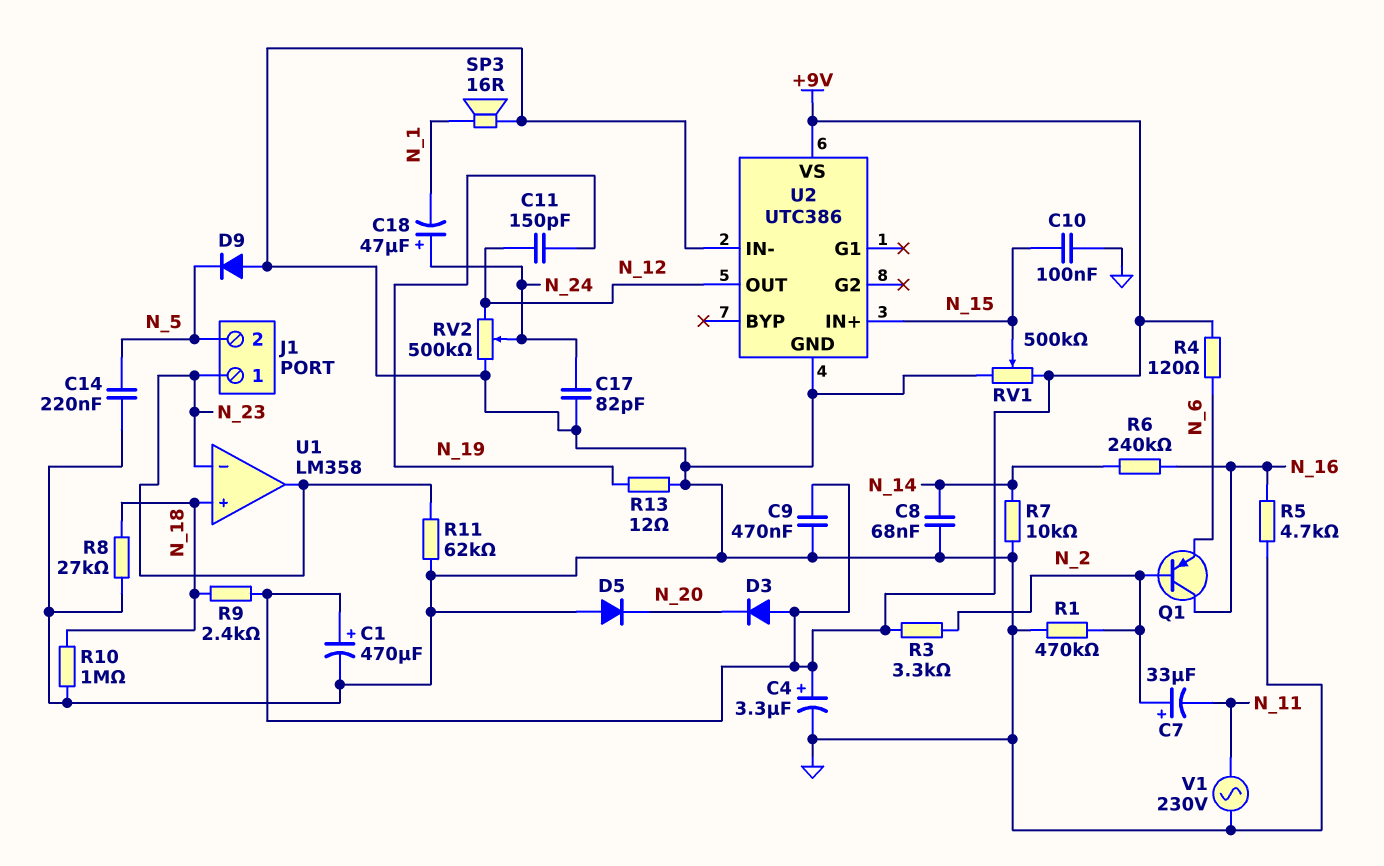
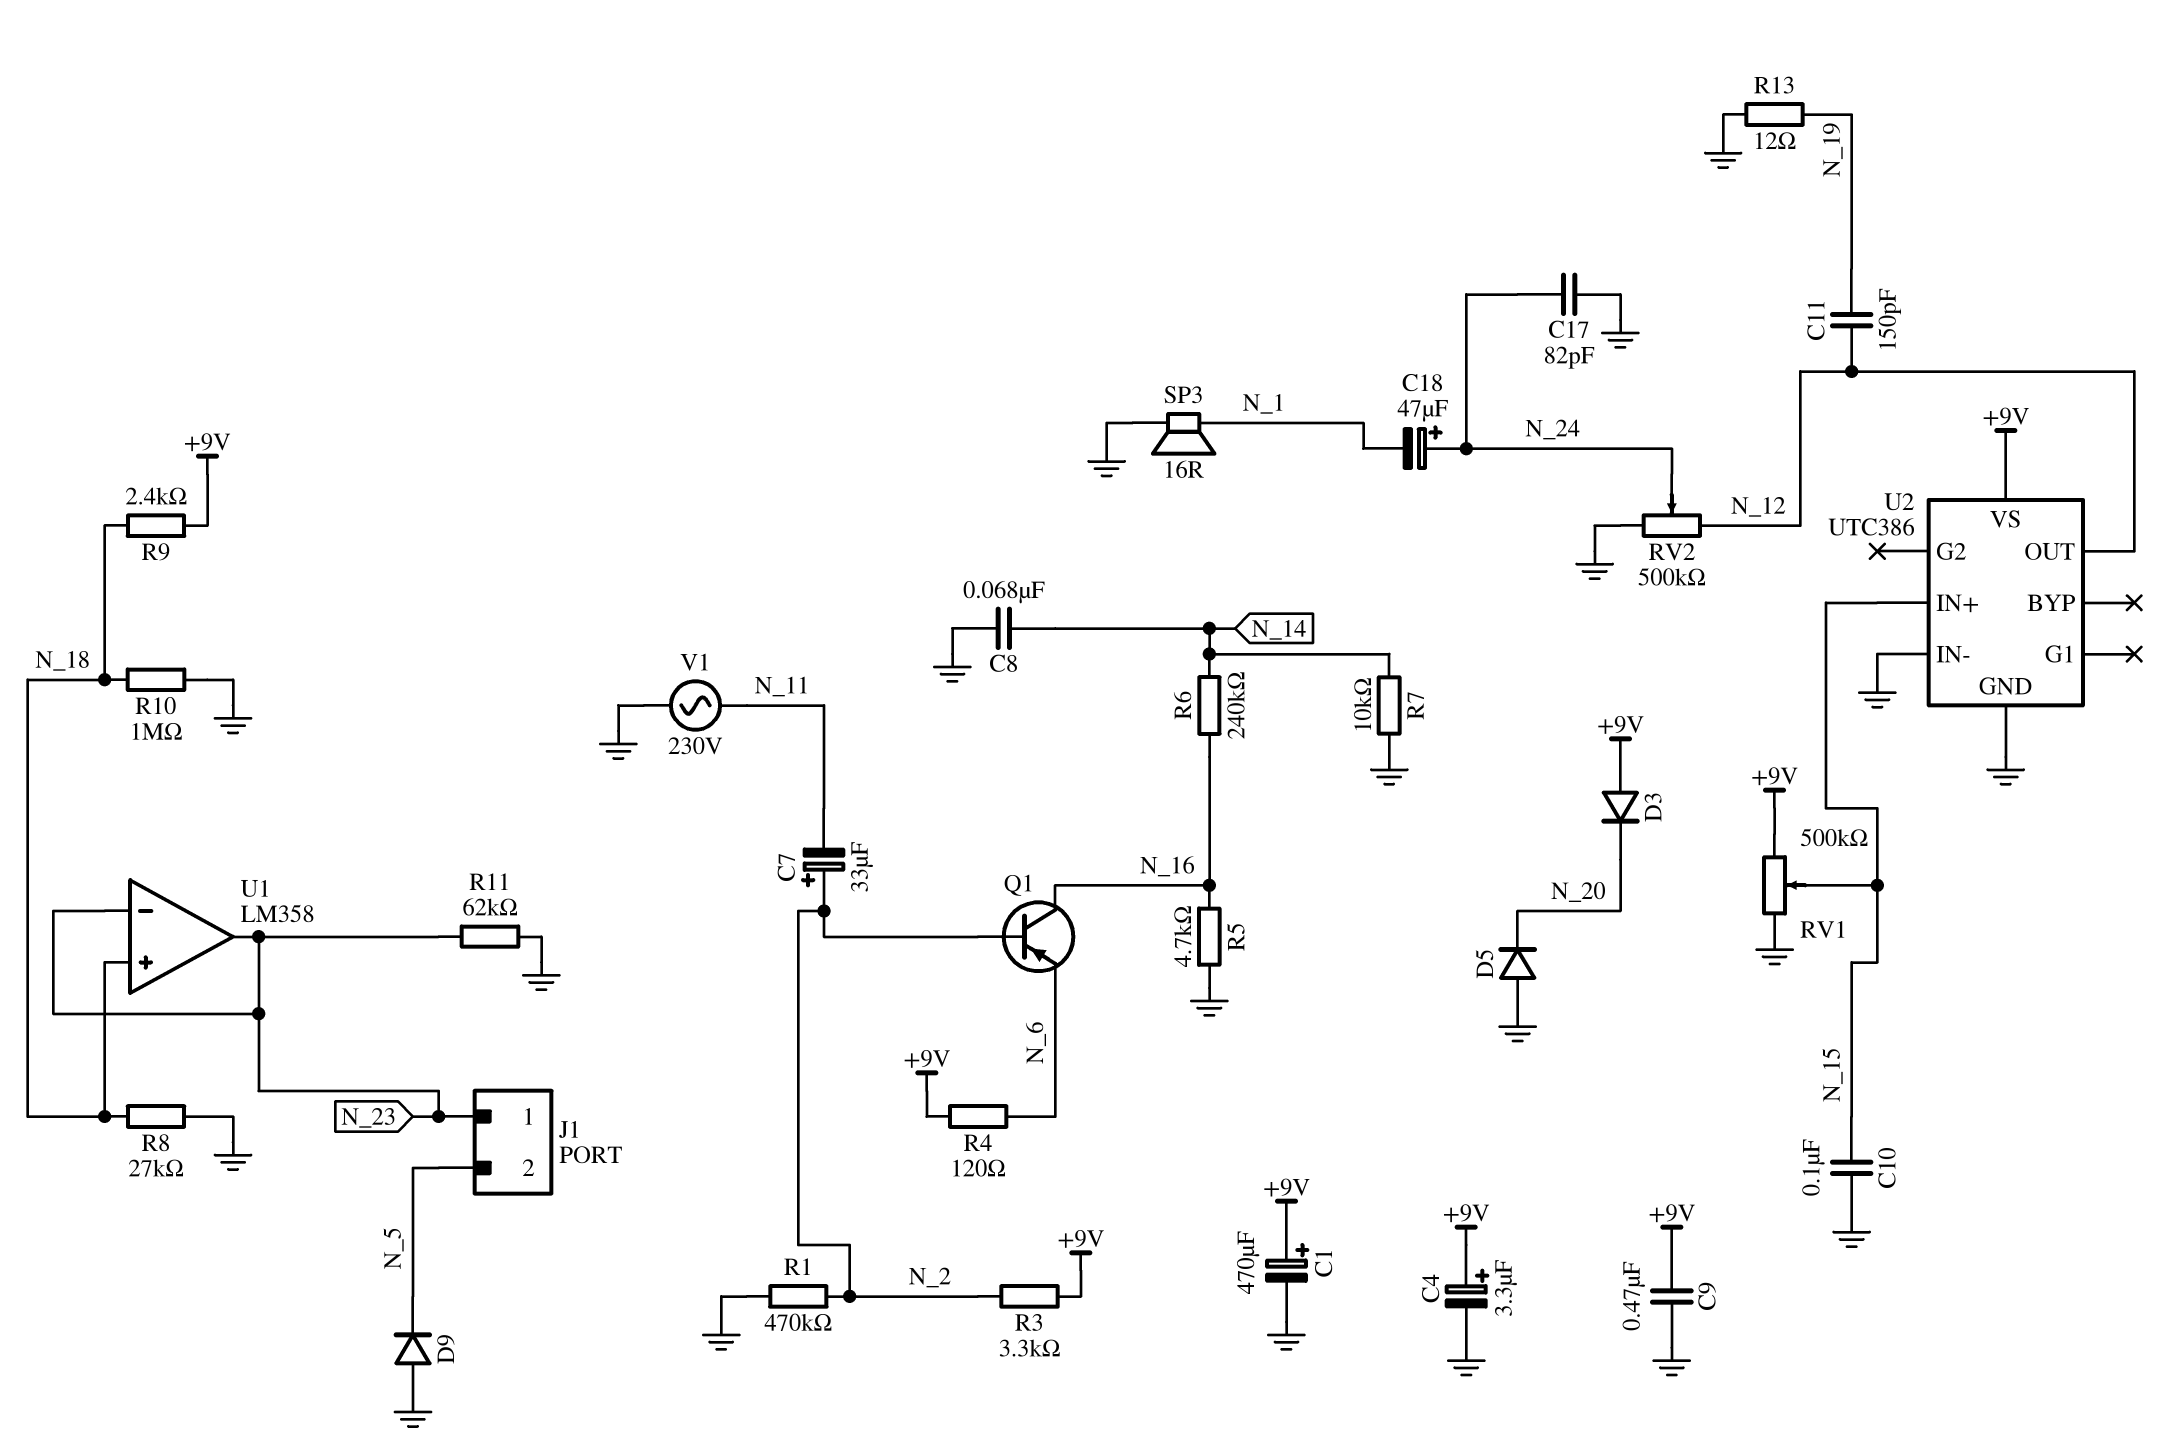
C14: 220nF (GND, N_5) -> none

